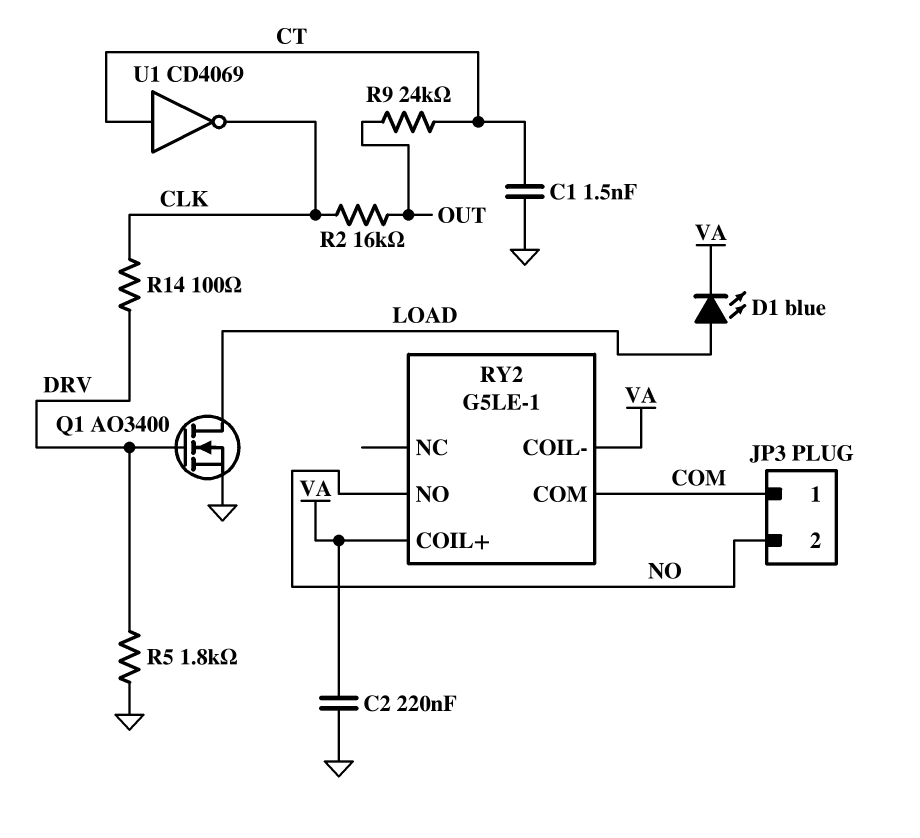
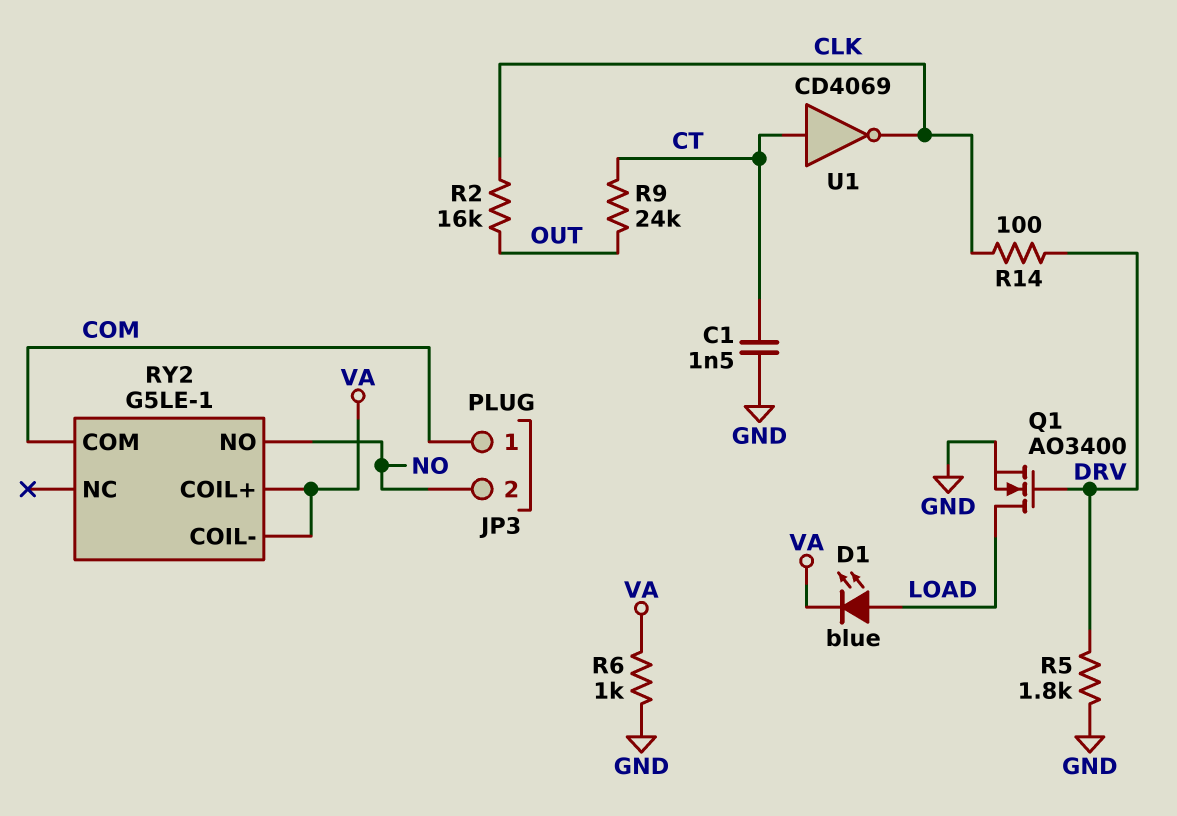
C2: 220nF (GND, VA) -> none
R6: none -> 1k (GND, VA)

